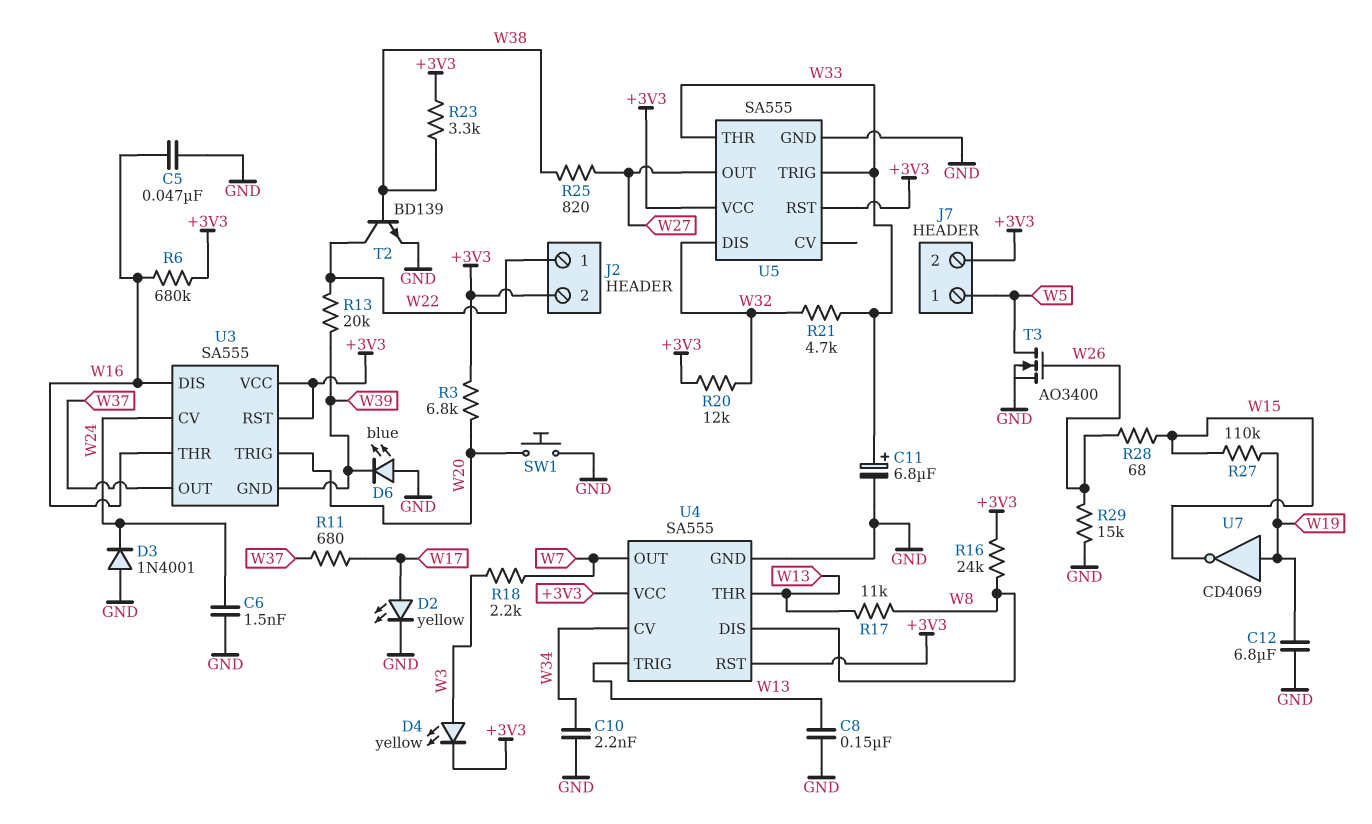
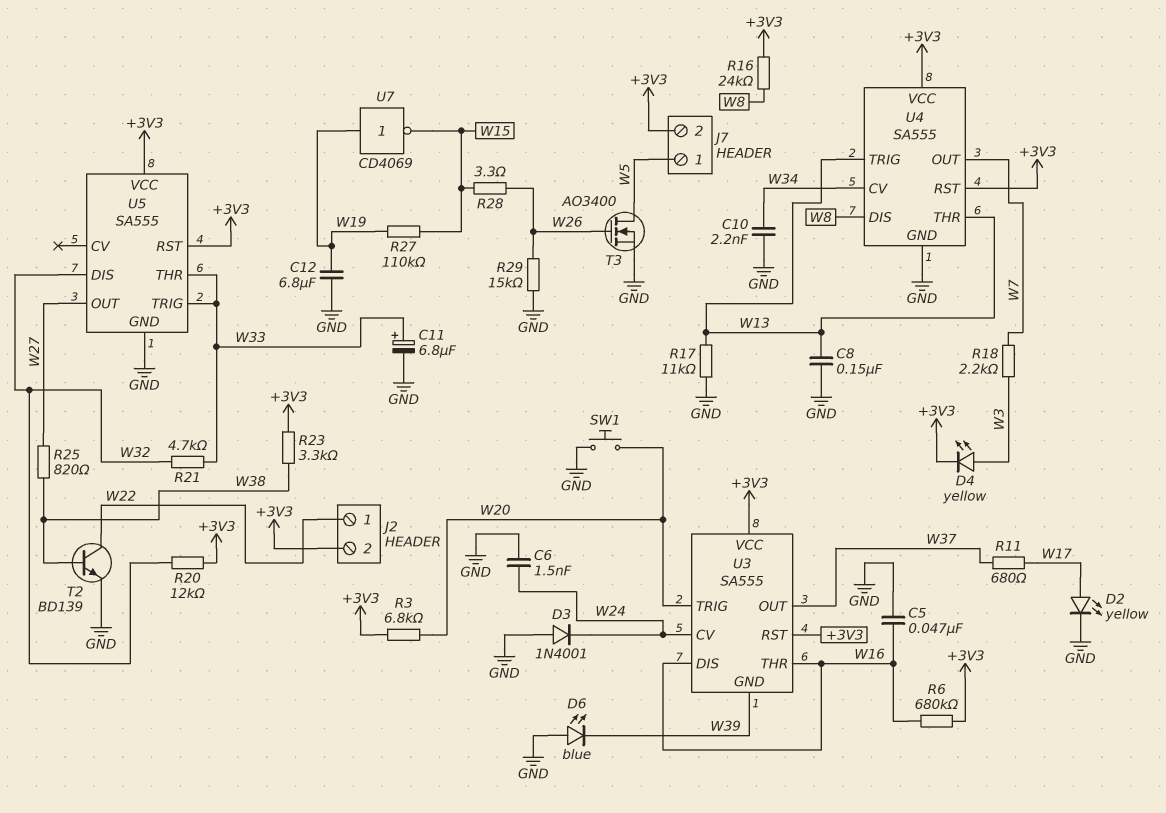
R13: 20k (W22, W39) -> none
R17: 11k (W8, W13) -> 11k (GND, W13)
R28: 68 (W15, W26) -> 3.3 (W15, W26)

